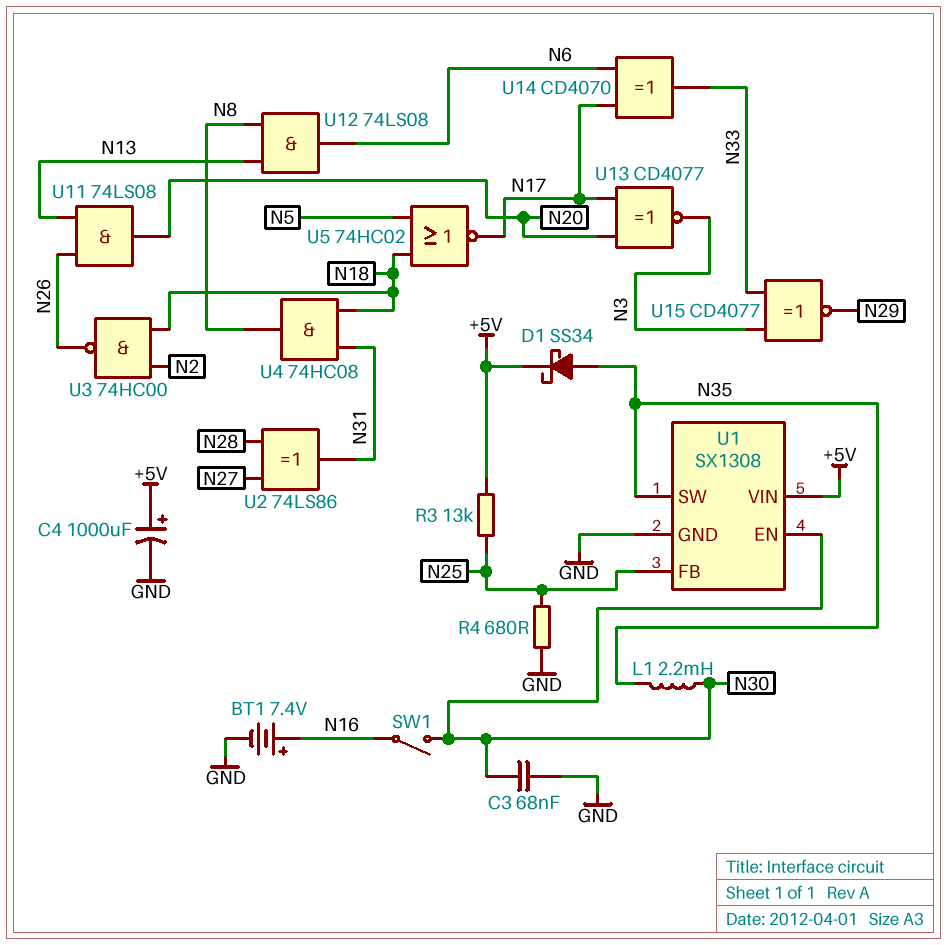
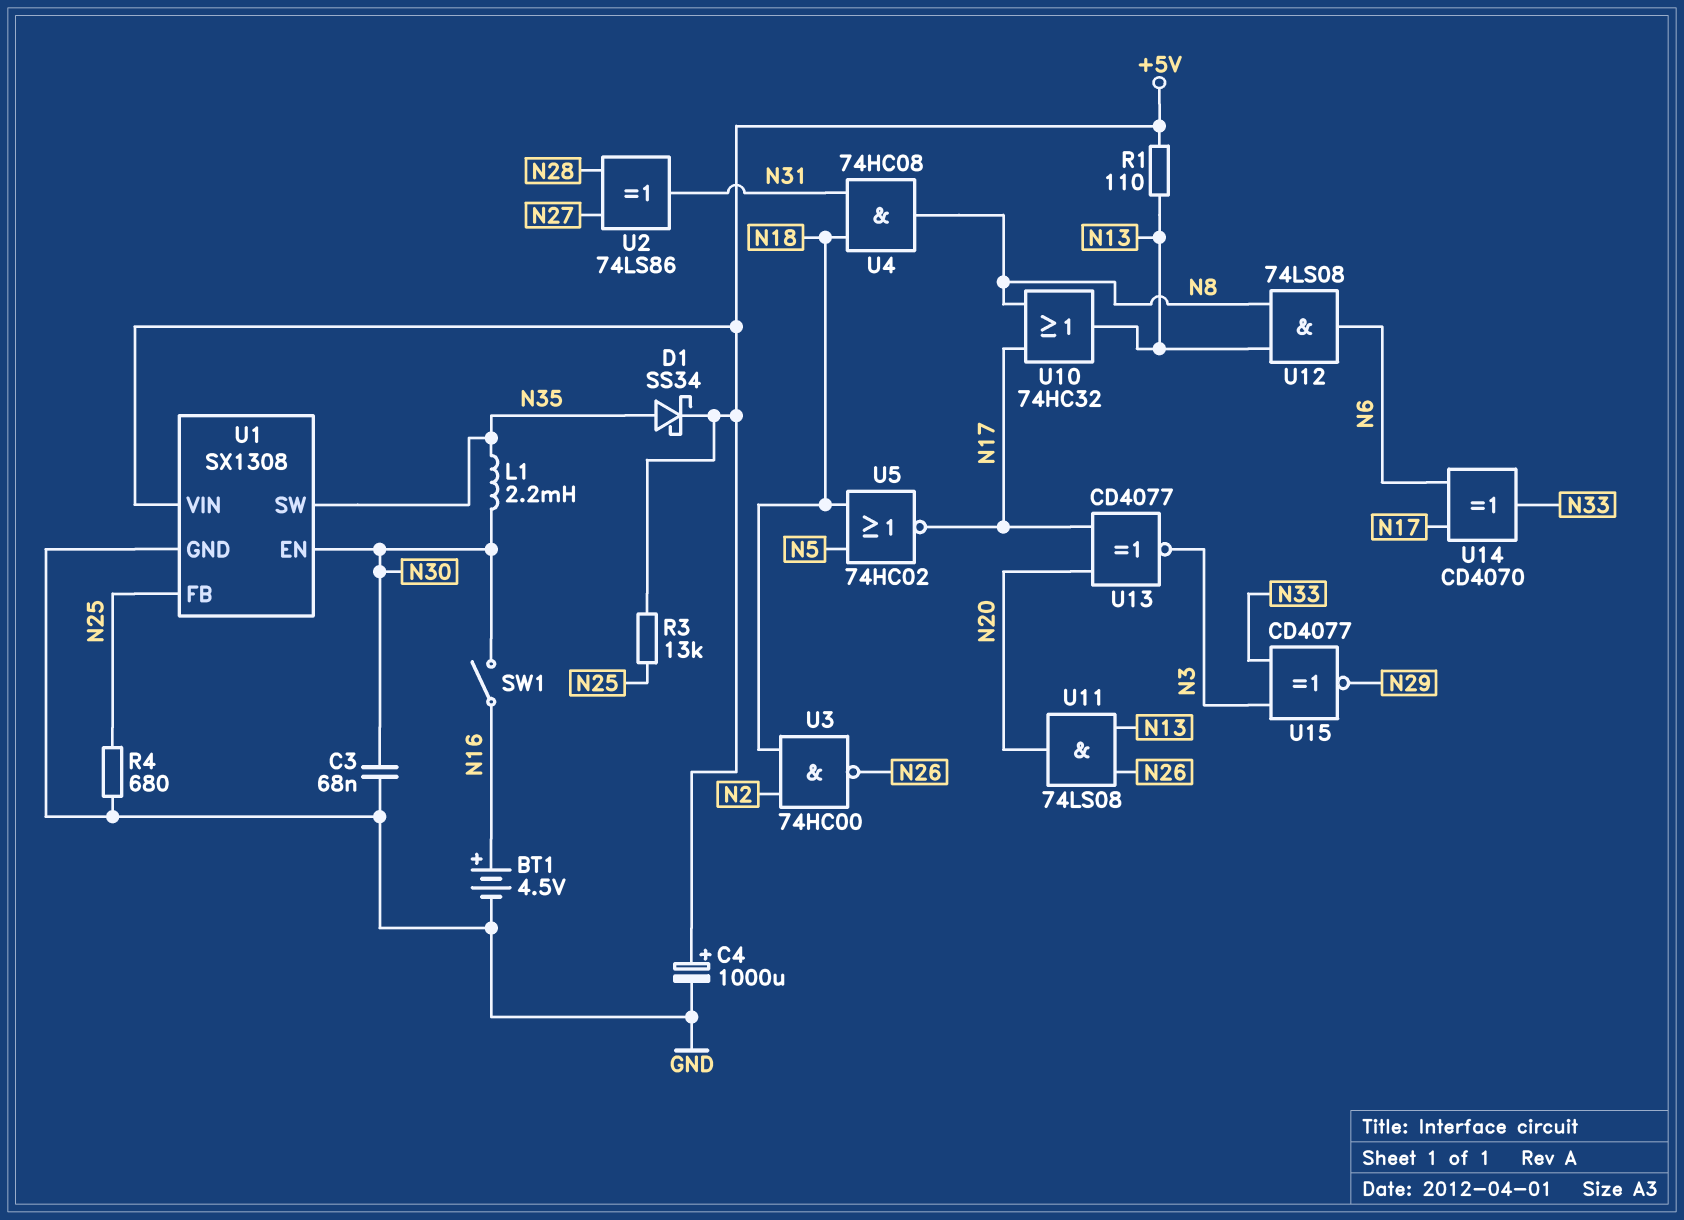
BT1: 7.4V (plus N16, minus GND) -> 4.5V (plus N16, minus GND)
R1: none -> 110 (+5V, N13)
U10: none -> OR 74HC32 (in N8, in N17, out N13)

